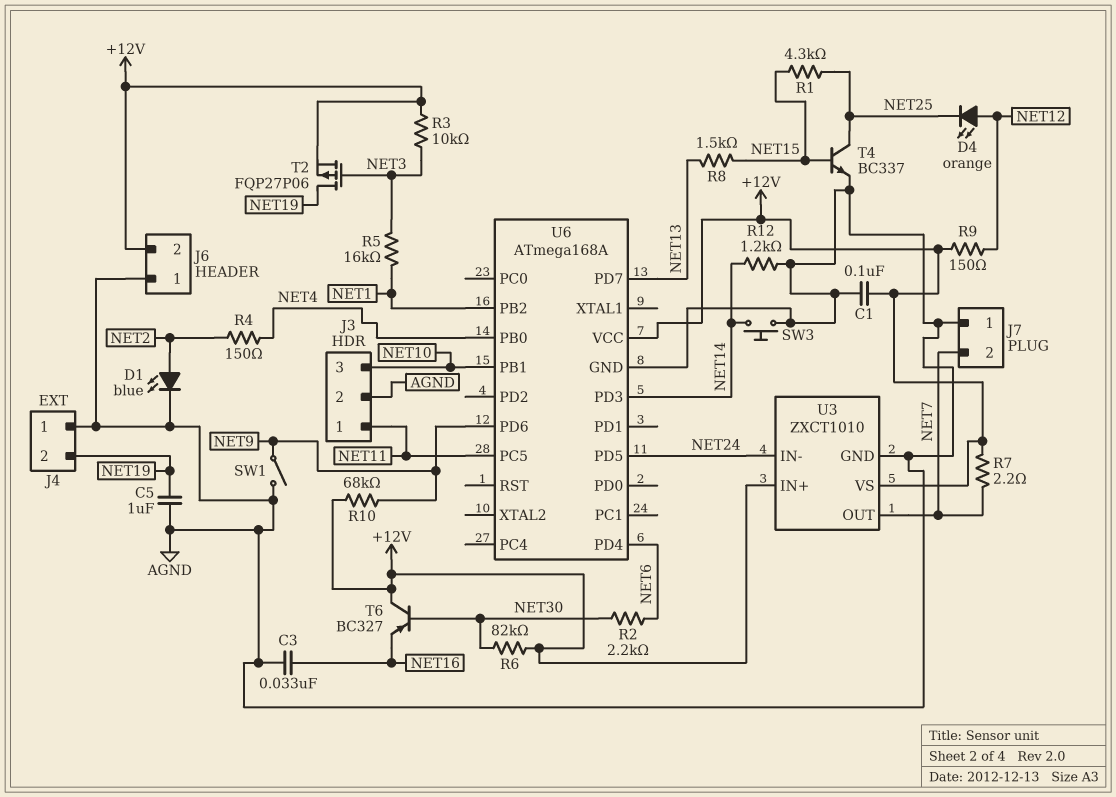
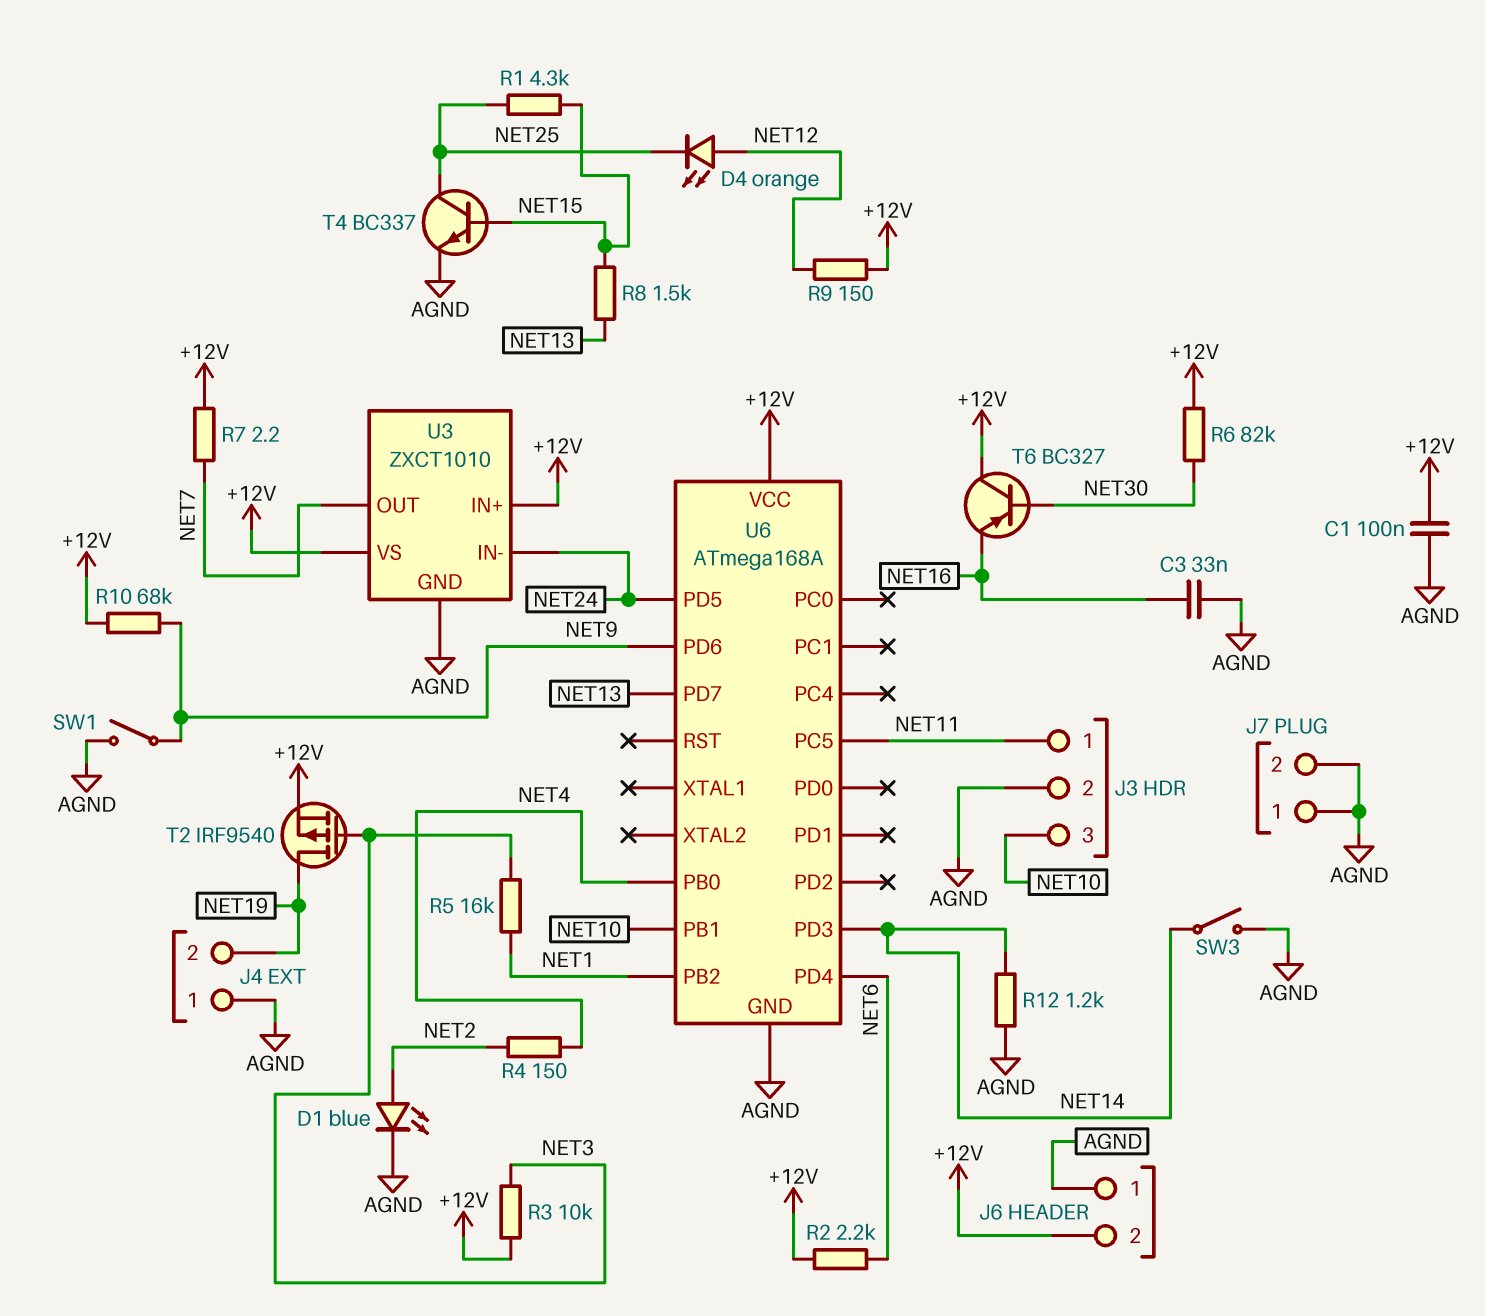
C5: 1uF (AGND, NET19) -> none
J7 pin 2: NET7 -> AGND
R2: 2.2k (NET6, NET30) -> 2.2k (+12V, NET6)
SW3: button (AGND, NET14) -> switch (AGND, NET14)
T2: PMOS FQP27P06 (G NET3, D NET19, S +12V) -> PMOS IRF9540 (G NET3, D NET19, S +12V)

